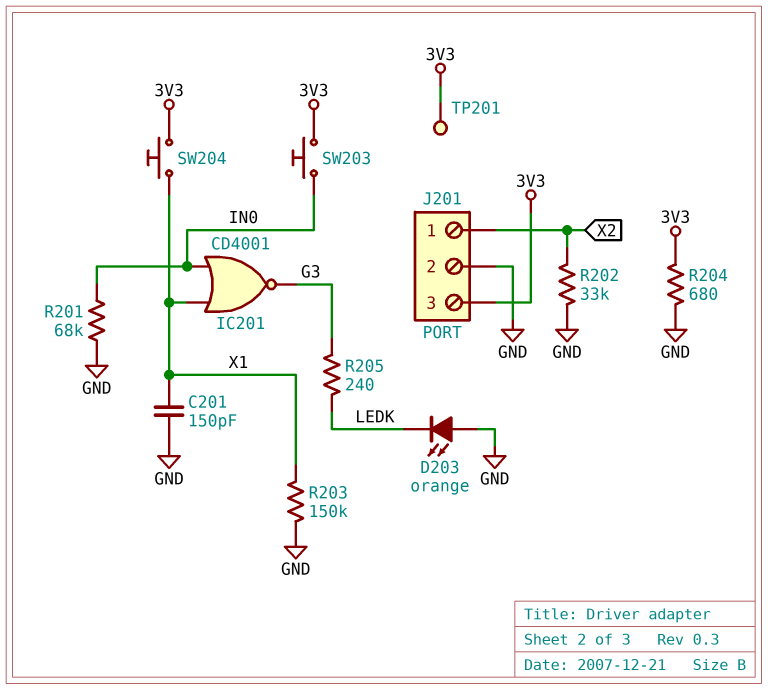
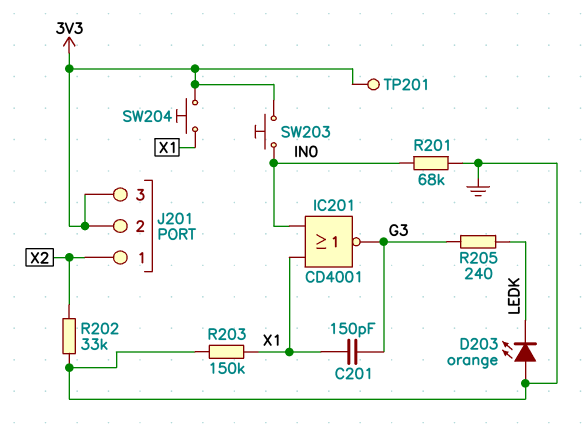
C201: 150pF (GND, X1) -> 150pF (G3, X1)
J201 pin 2: GND -> 3V3
R204: 680 (3V3, GND) -> none

